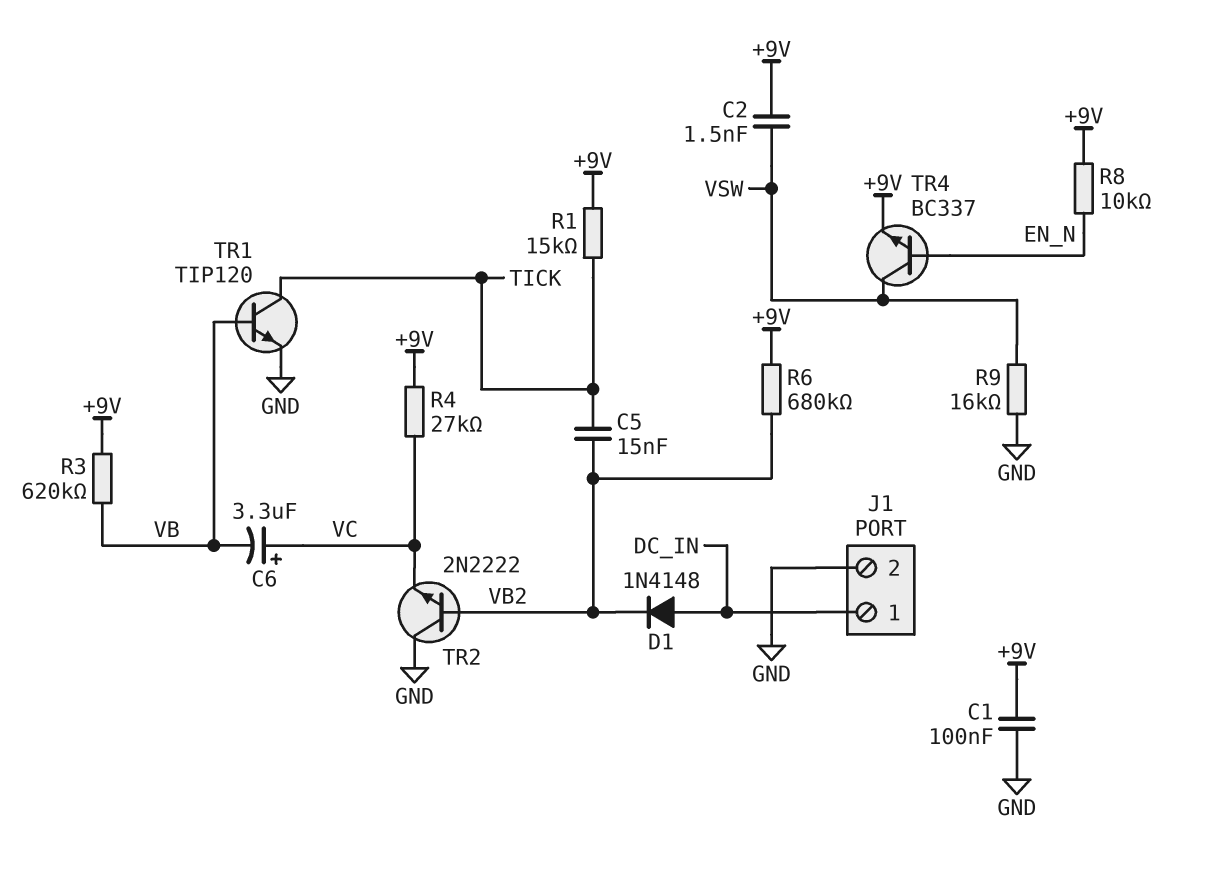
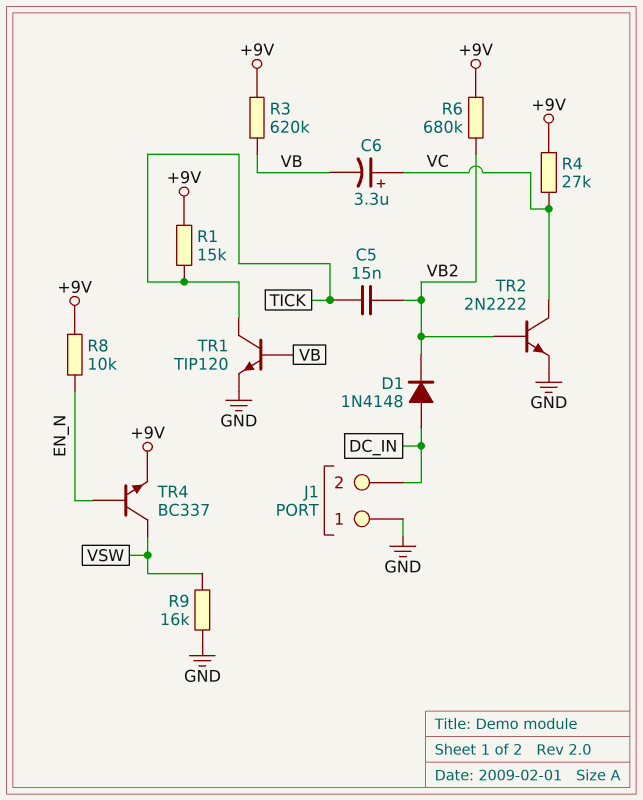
C1: 100nF (+9V, GND) -> none
C2: 1.5nF (+9V, VSW) -> none
J1 pin 1: DC_IN -> GND
J1 pin 2: GND -> DC_IN
TR2: NPN 2N2222 (B VB2, C GND, E VC) -> NPN 2N2222 (B VB2, C VC, E GND)

